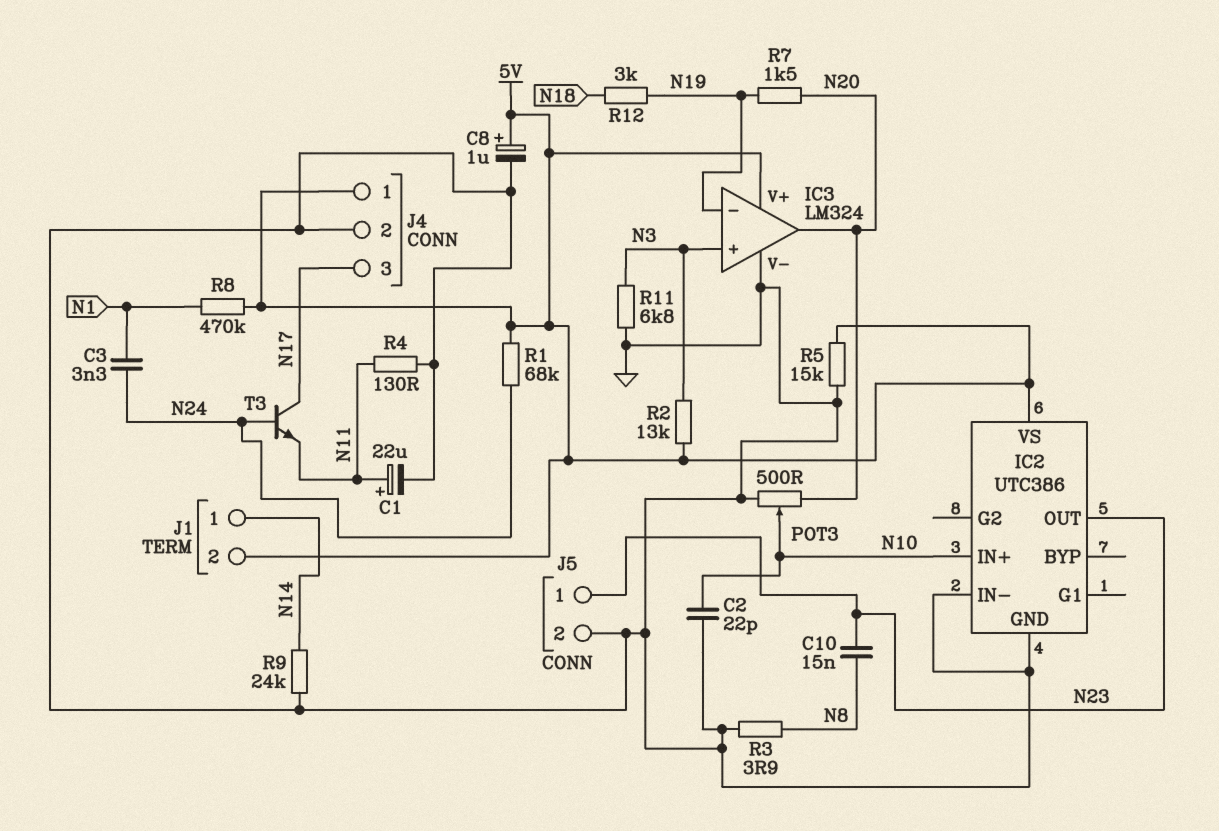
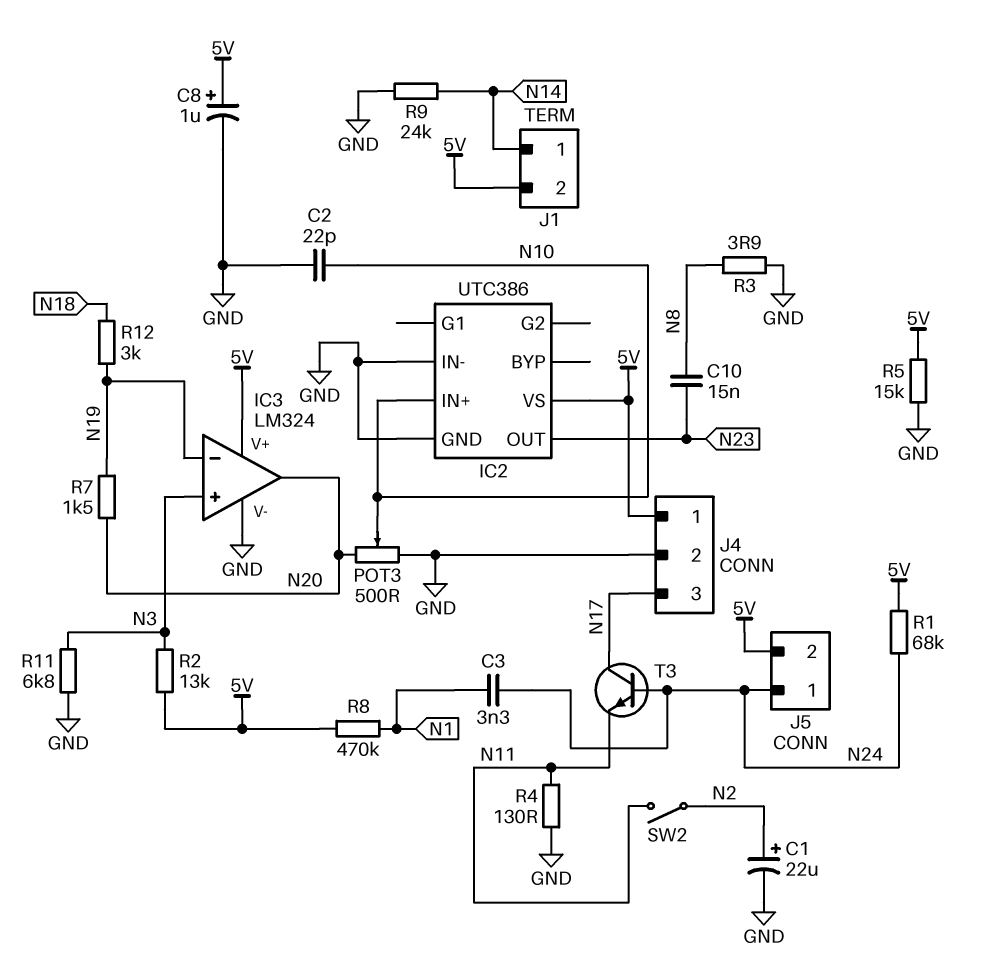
C1: 22uF (plus N11, minus GND) -> 22uF (plus N2, minus GND)
J5 pin 1: N23 -> N24
J5 pin 2: GND -> 5V
SW2: none -> switch (N2, N11)

